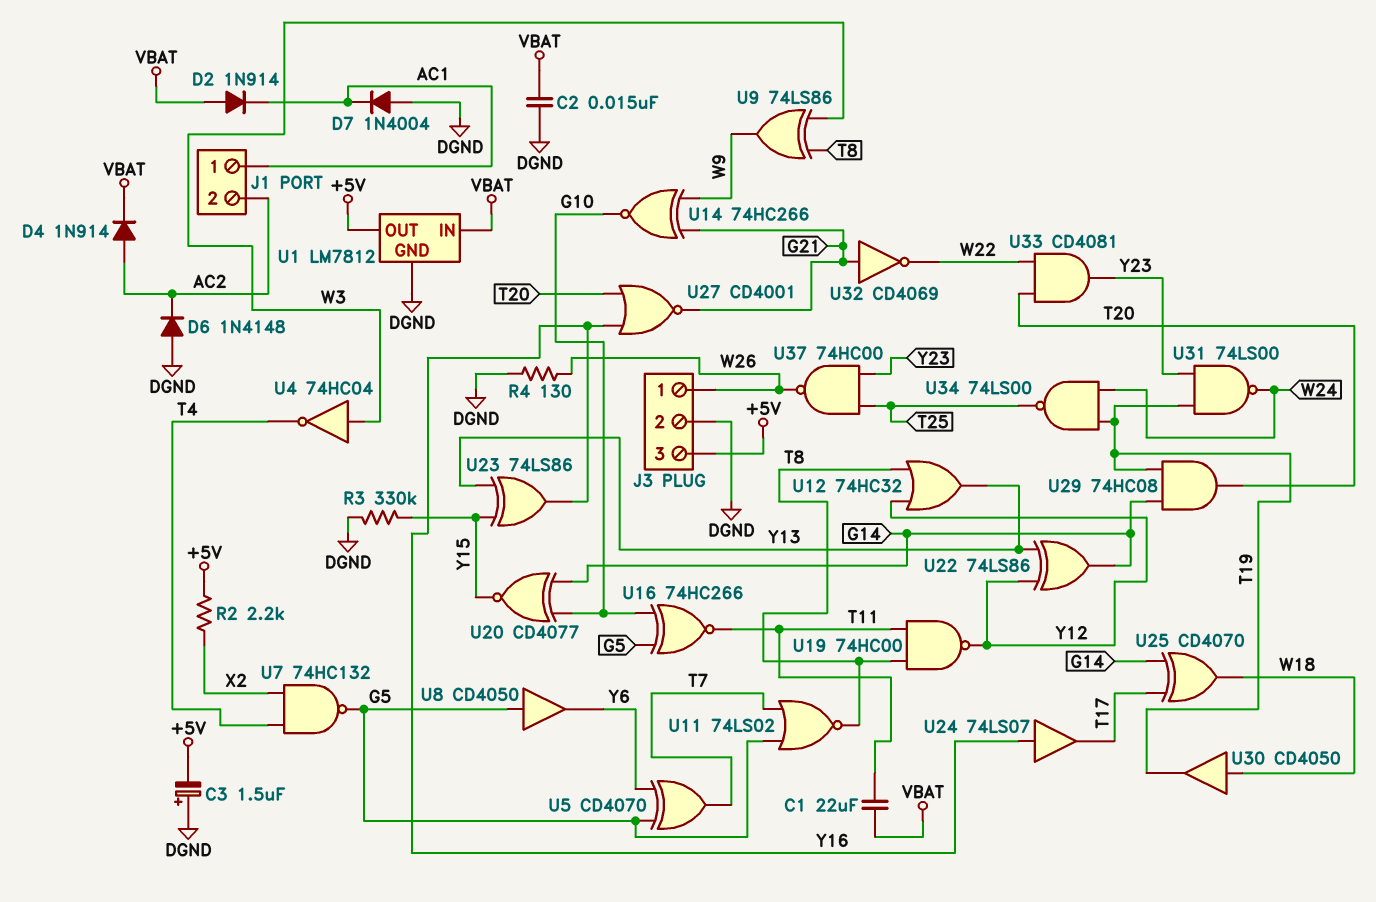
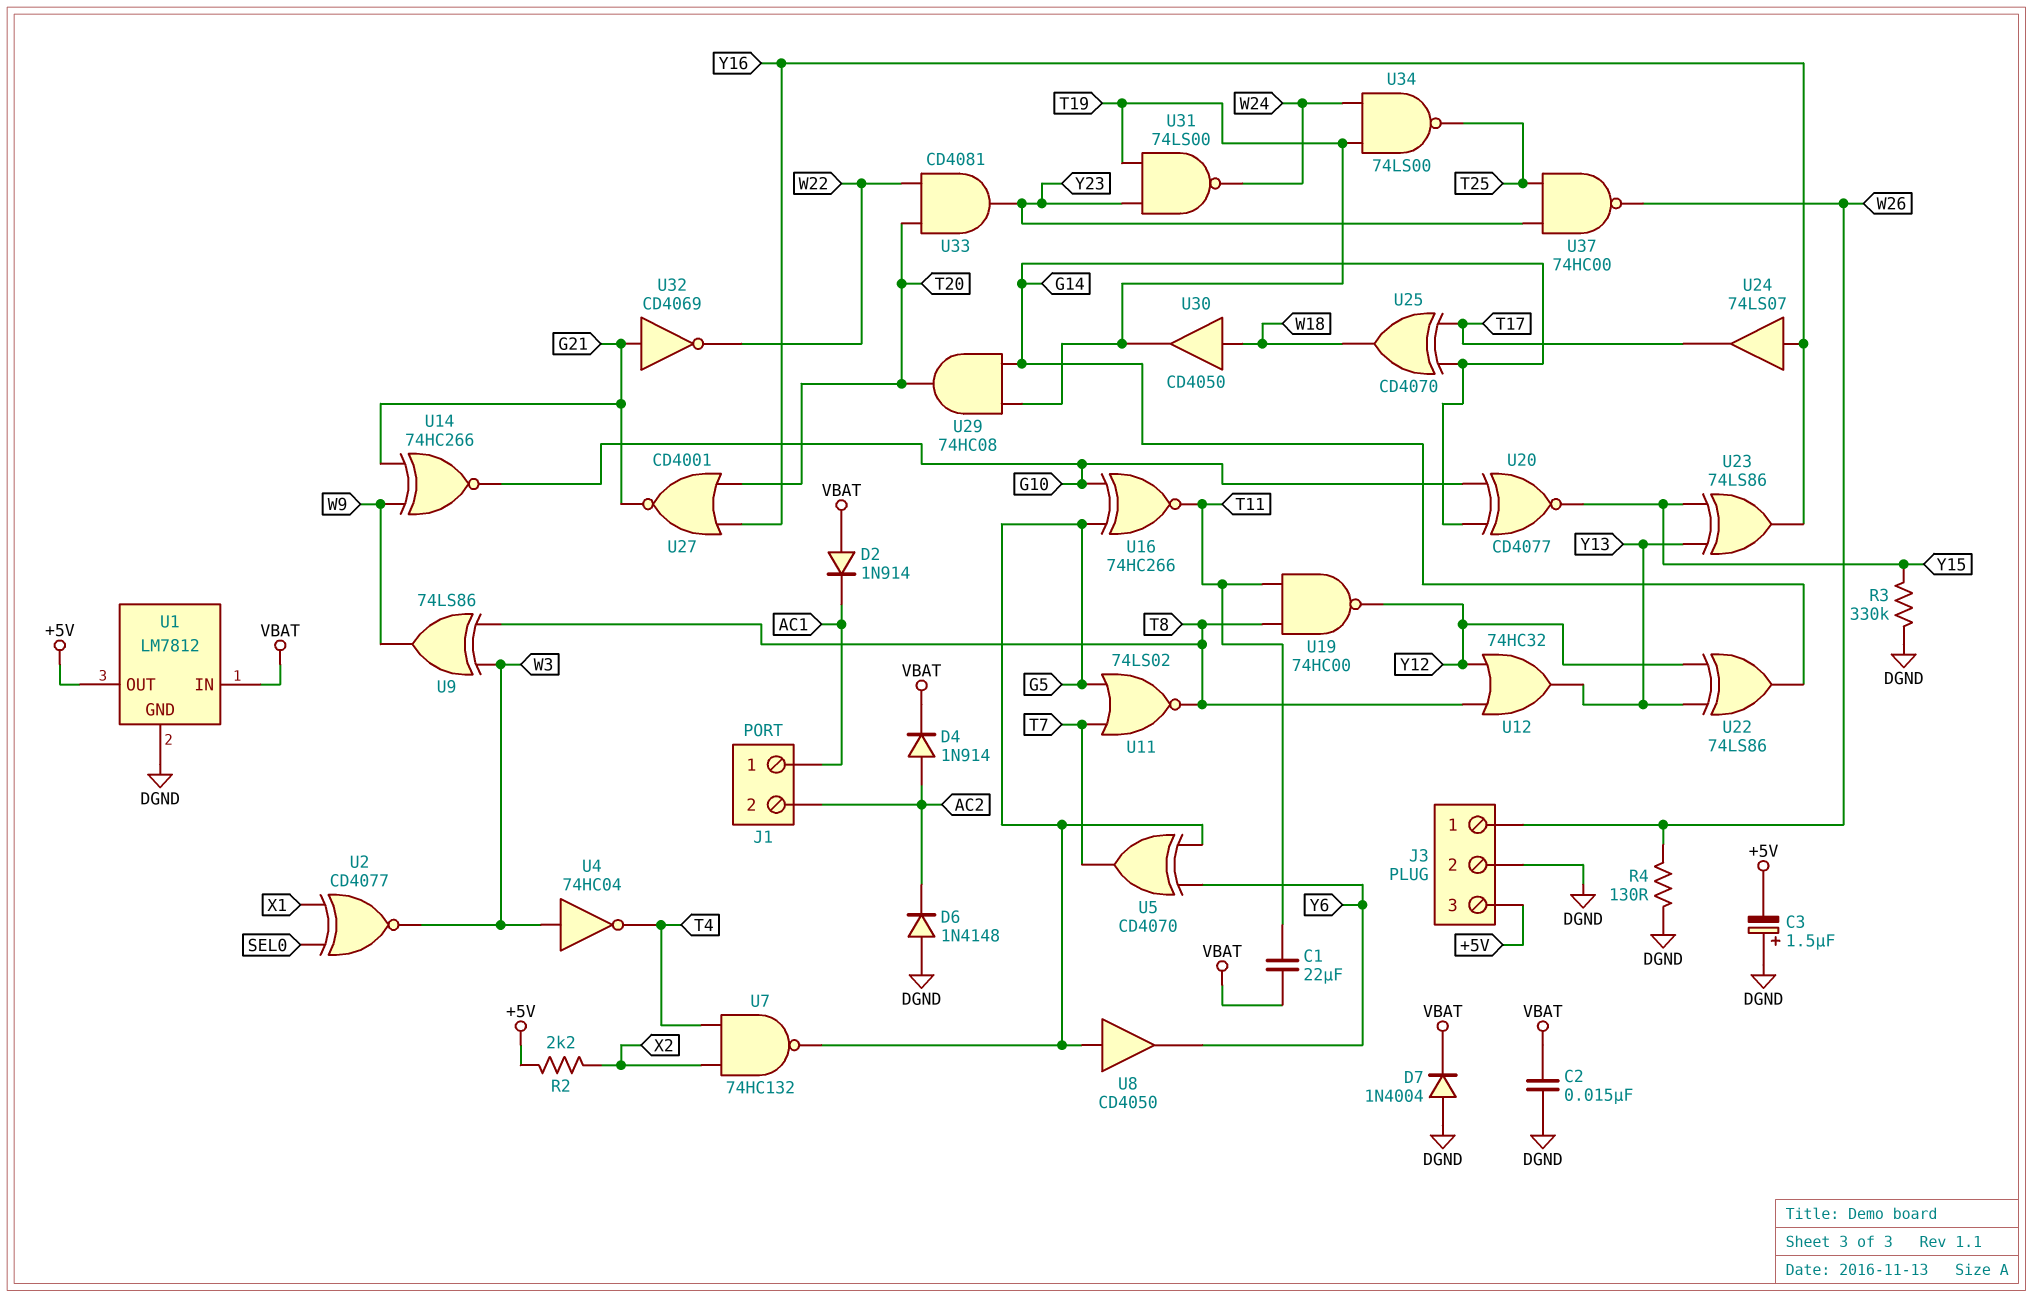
D7: diode 1N4004 (A DGND, K AC1) -> diode 1N4004 (A DGND, K VBAT)
U2: none -> XNOR CD4077 (in SEL0, in X1, out W3)

